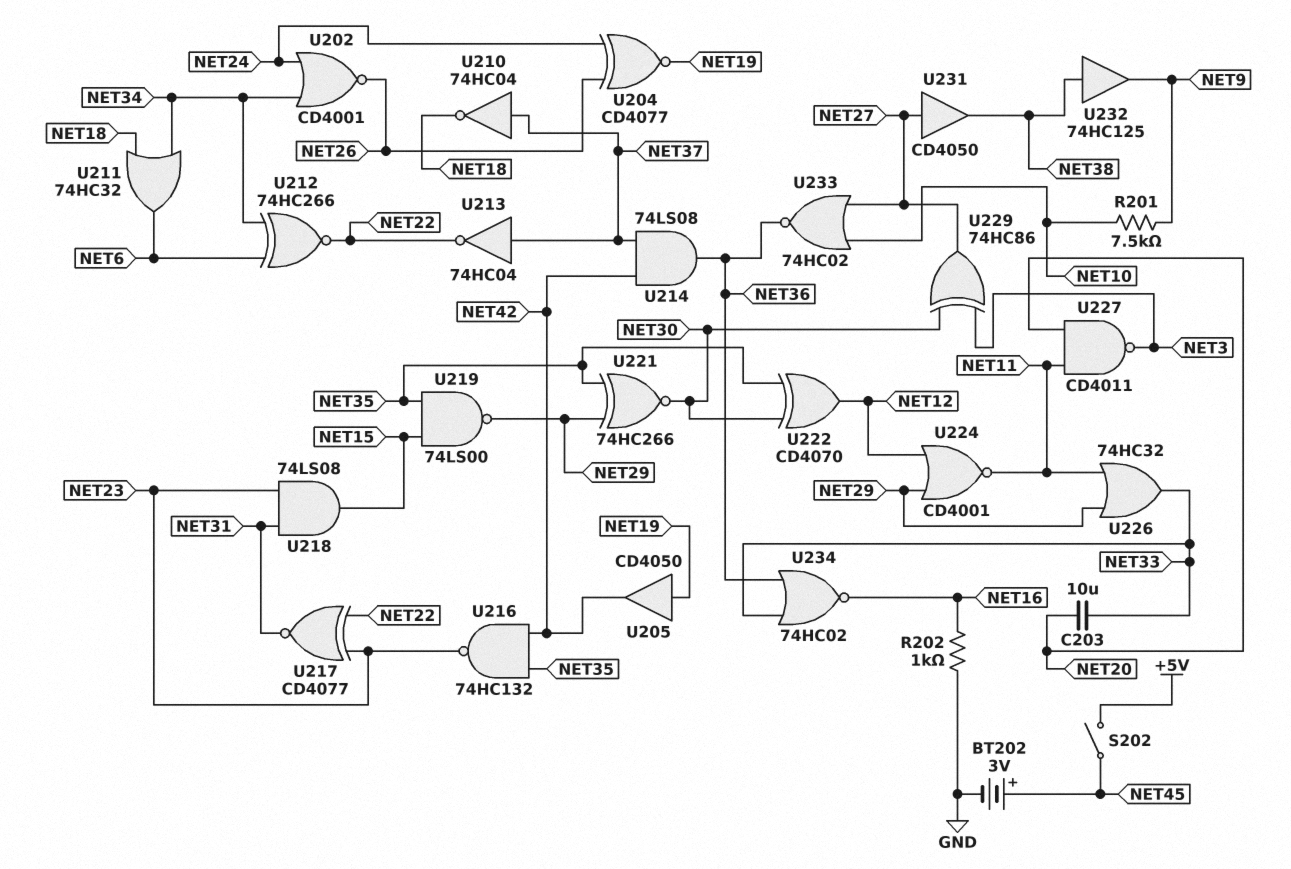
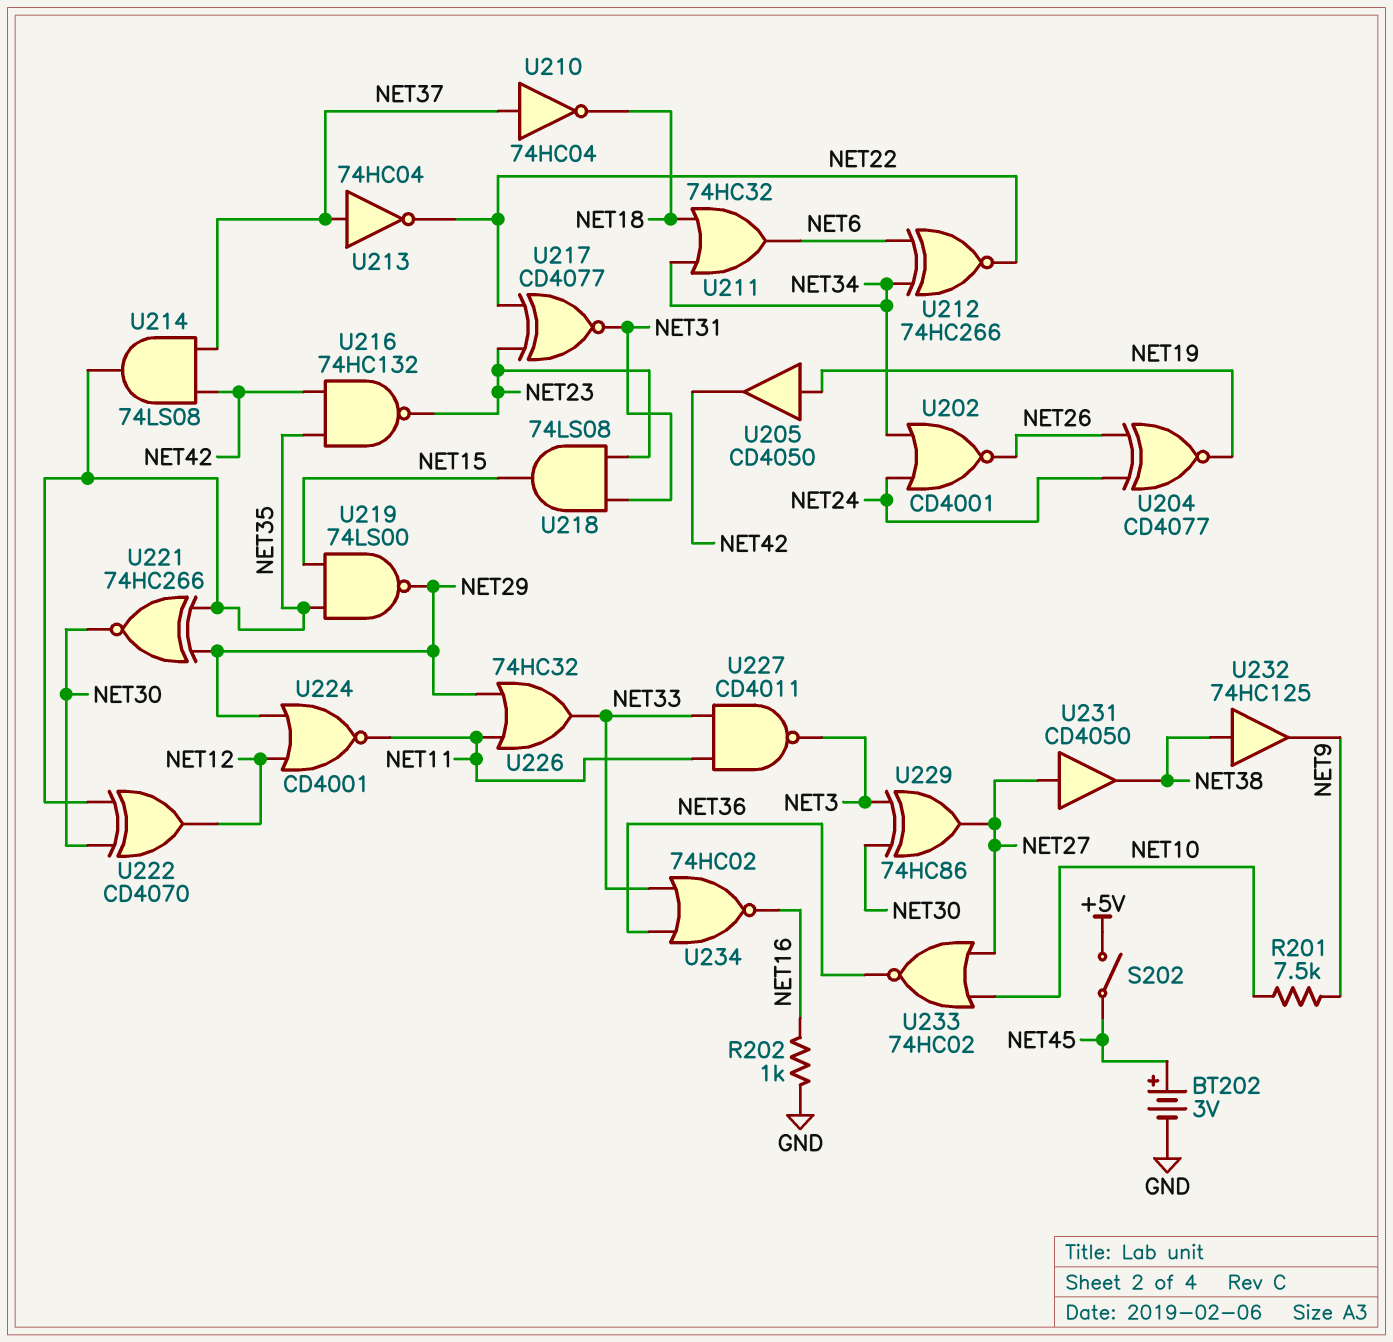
C203: 10uF (NET20, NET33) -> none
U214: AND 74LS08 (in NET37, in NET42, out NET36) -> AND 74LS08 (in NET37, in NET42, out NET35)
U227: NAND CD4011 (in NET11, in NET20, out NET3) -> NAND CD4011 (in NET11, in NET33, out NET3)

